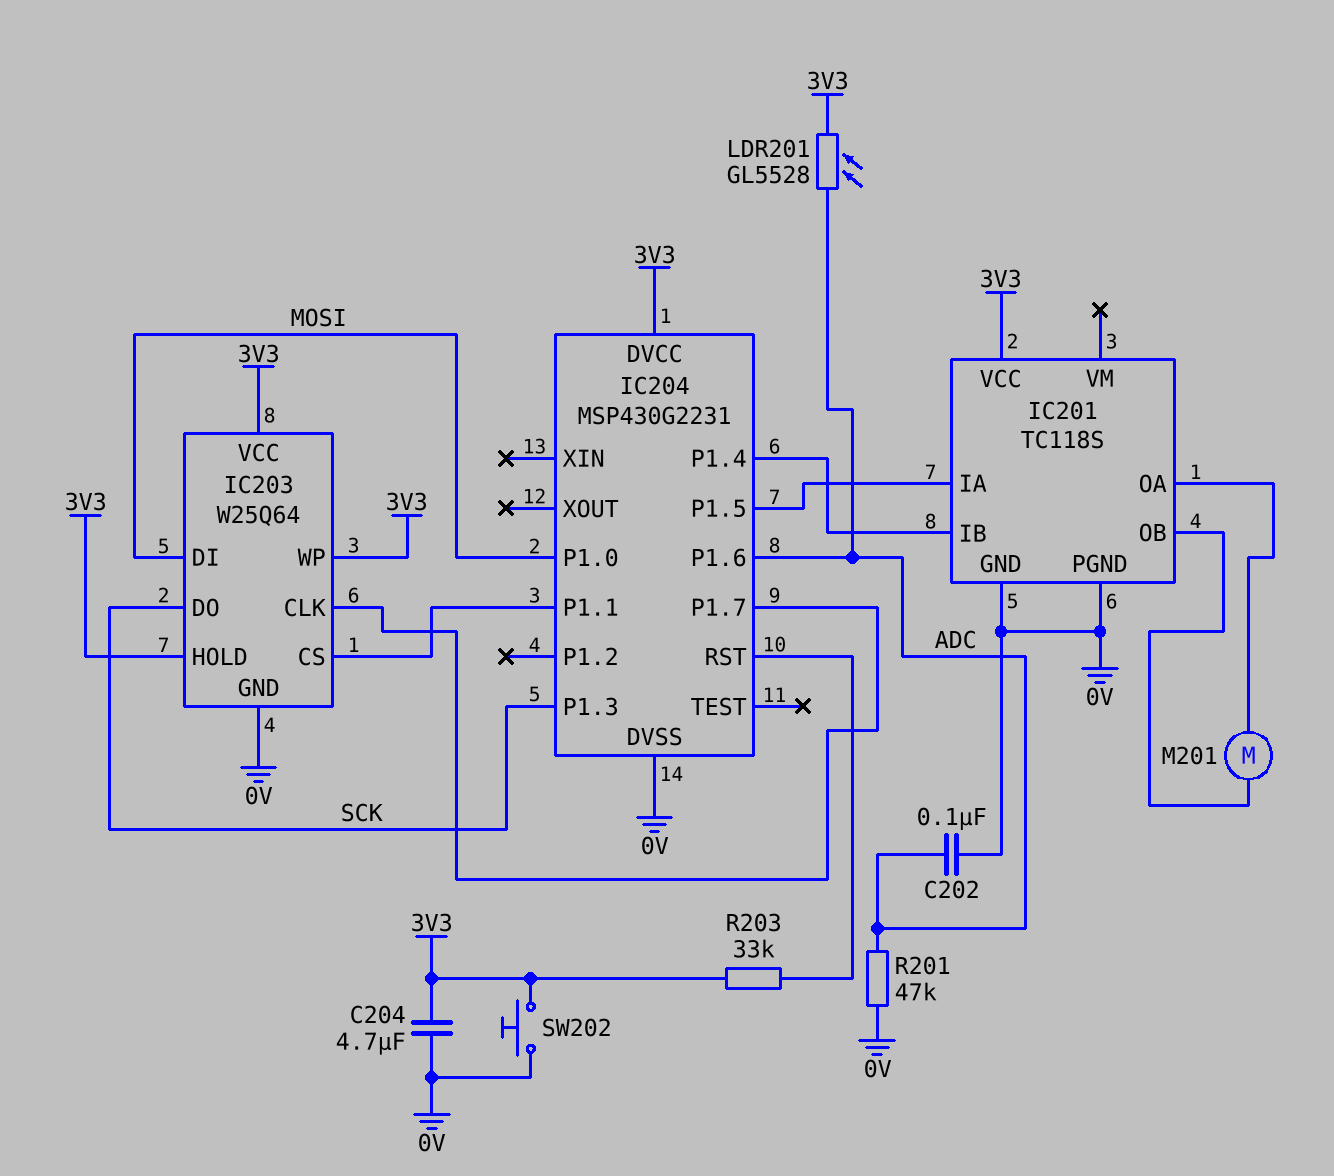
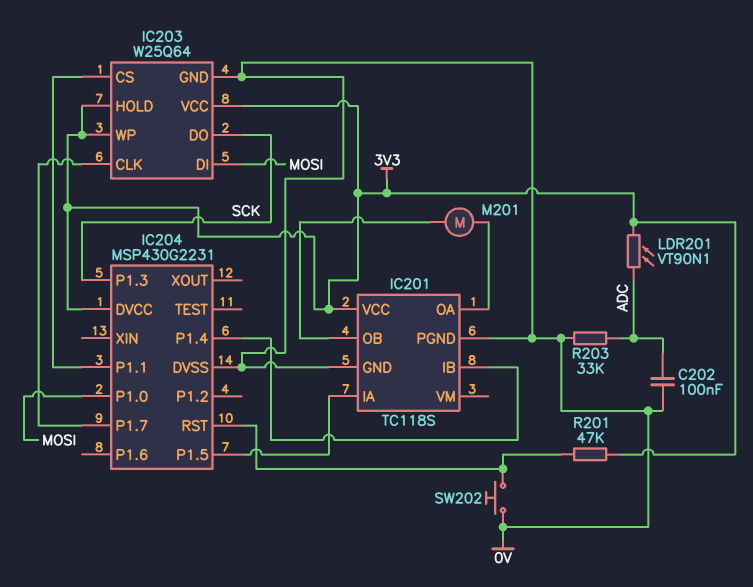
C204: 4.7uF (0V, 3V3) -> none
IC204 pin P1.6: ADC -> none
LDR201: GL5528 (3V3, ADC) -> VT90N1 (3V3, ADC)
R201: 47k (0V, ADC) -> 47k (3V3, IC204/RST)
R203: 33k (3V3, IC204/RST) -> 33k (0V, ADC)
SW202: button (0V, 3V3) -> button (0V, IC204/RST)

